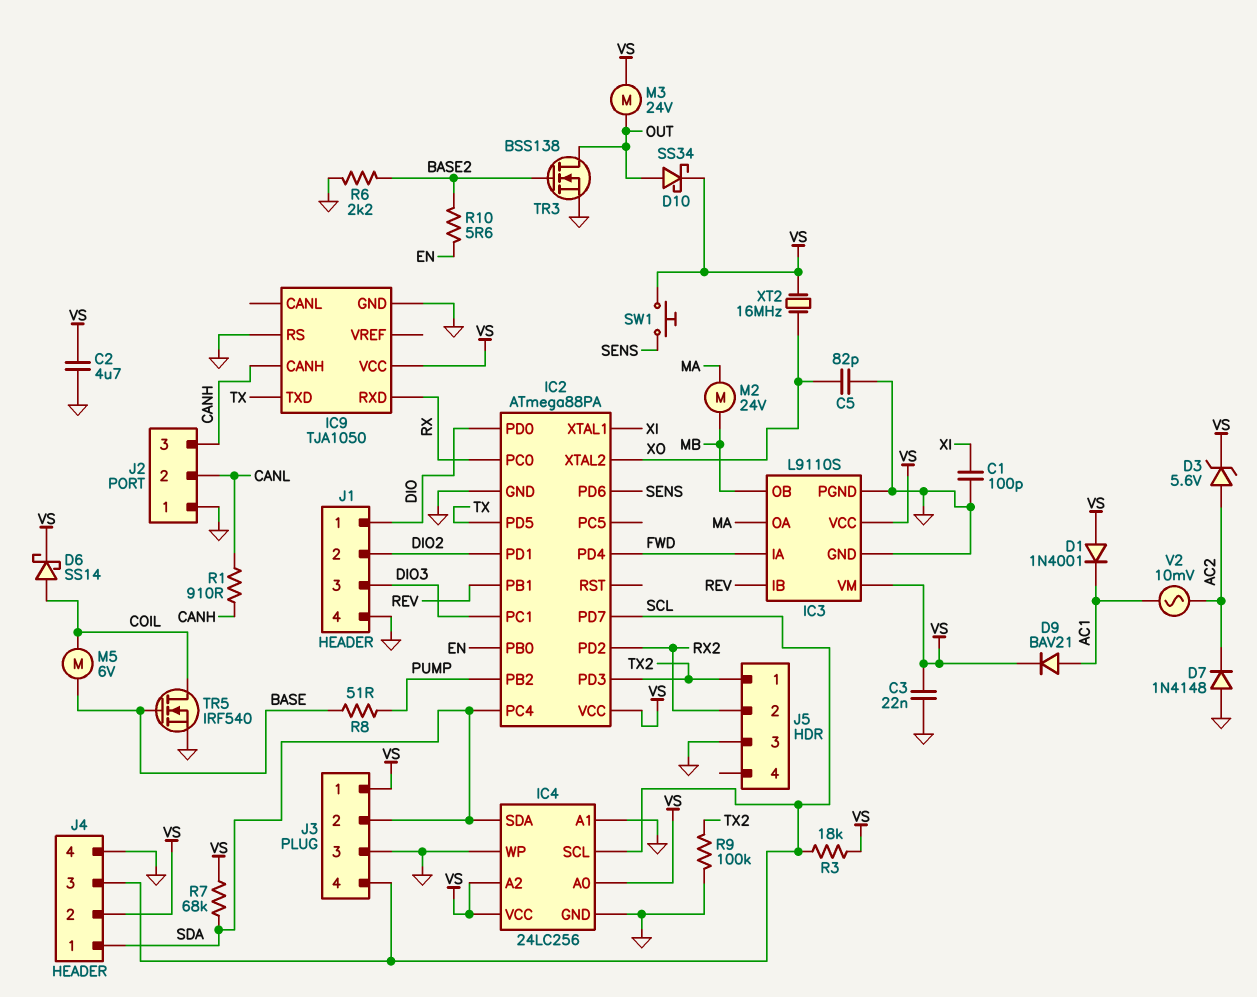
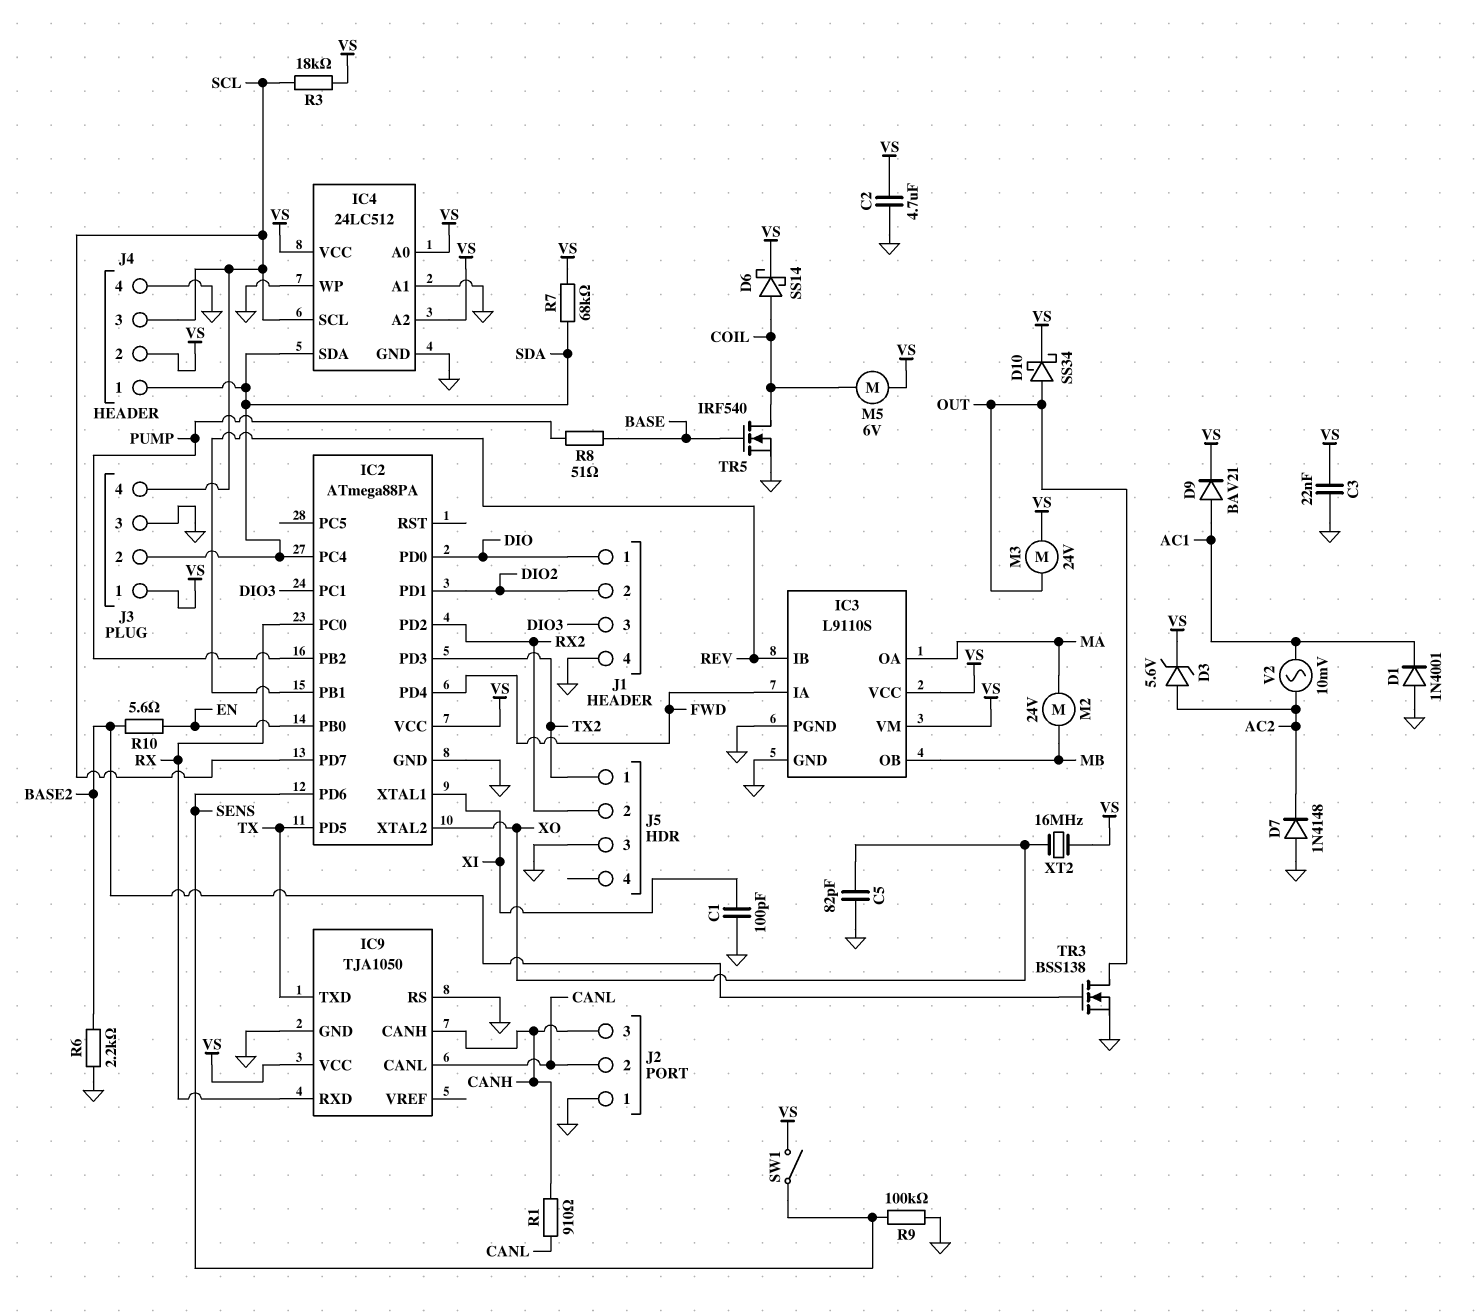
D1: diode 1N4001 (A VS, K AC1) -> diode 1N4001 (A GND, K AC1)
IC4: 24LC256 -> 24LC512
IC9 pin CANL: none -> CANL
M5: motor 6V (BASE, COIL) -> motor 6V (COIL, VS)
R9: 100k (GND, TX2) -> 100k (GND, SENS)
SW1: button (SENS, VS) -> switch (SENS, VS)

